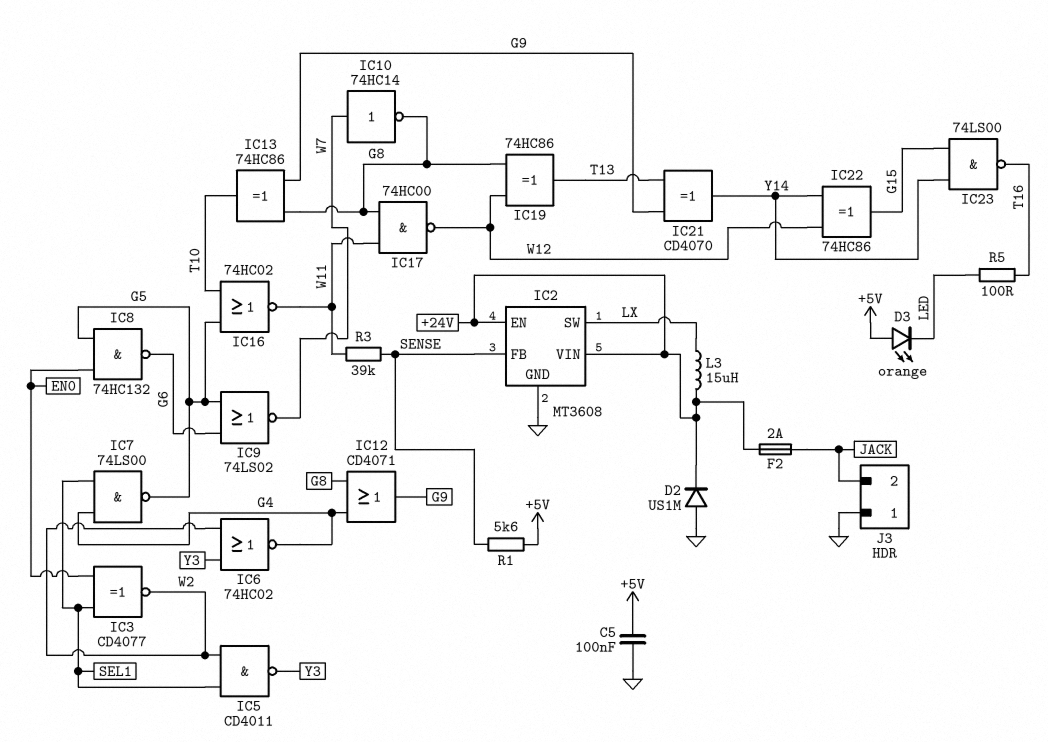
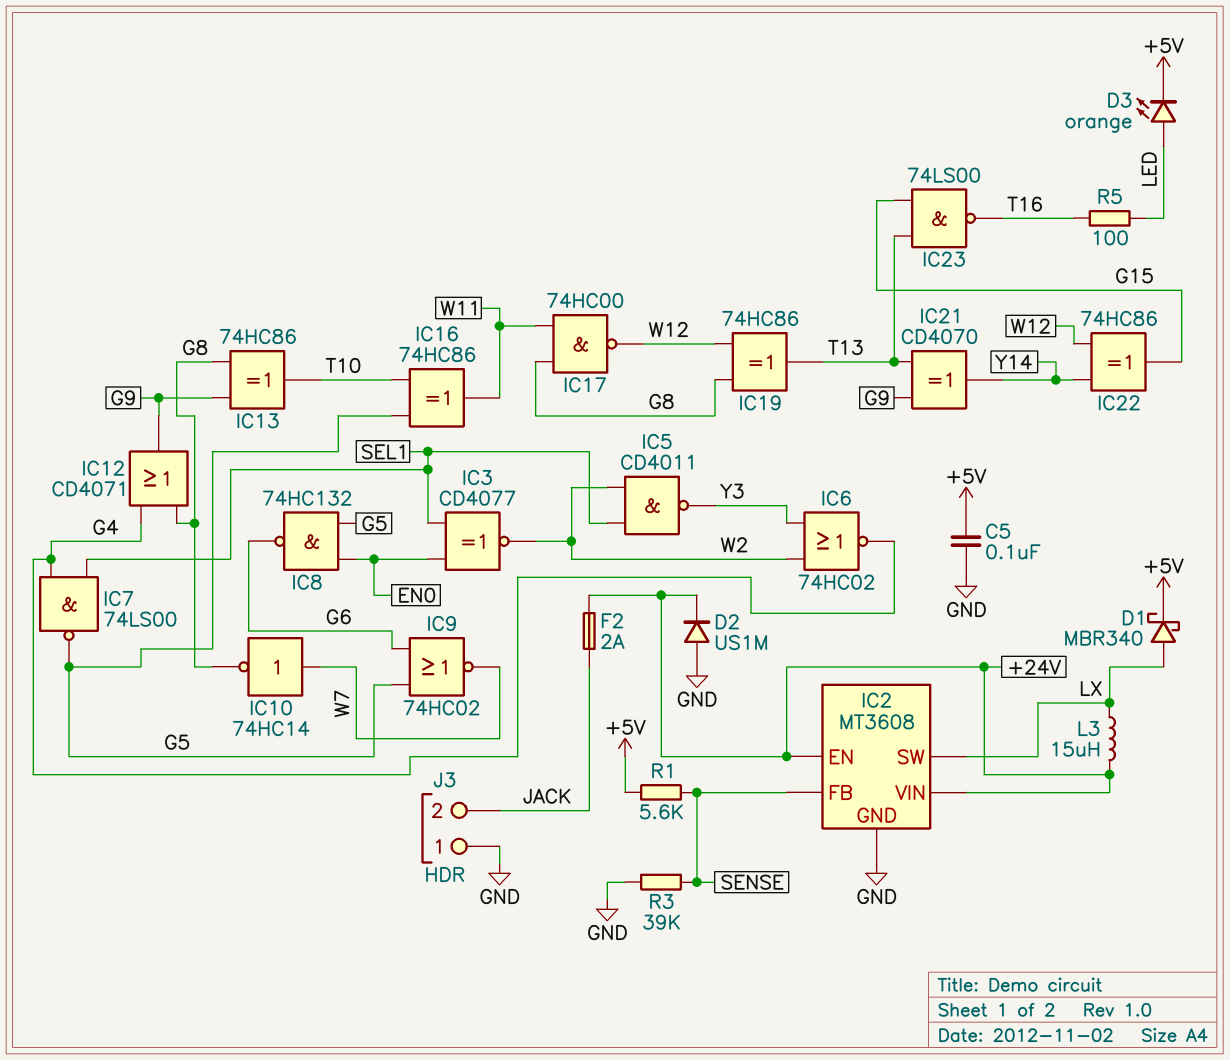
D1: none -> schottky MBR340 (A LX, K +5V)
D3: LED orange (A +5V, K LED) -> LED orange (A LED, K +5V)
IC9: NOR 74LS02 (in G5, in G6, out W7) -> NOR 74HC02 (in G5, in G6, out W7)
IC16: NOR 74HC02 (in G5, in T10, out W11) -> XOR 74HC86 (in G5, in T10, out W11)
IC23: NAND 74LS00 (in G15, in Y14, out T16) -> NAND 74LS00 (in G15, in T13, out T16)
R3: 39k (SENSE, W11) -> 39k (GND, SENSE)

